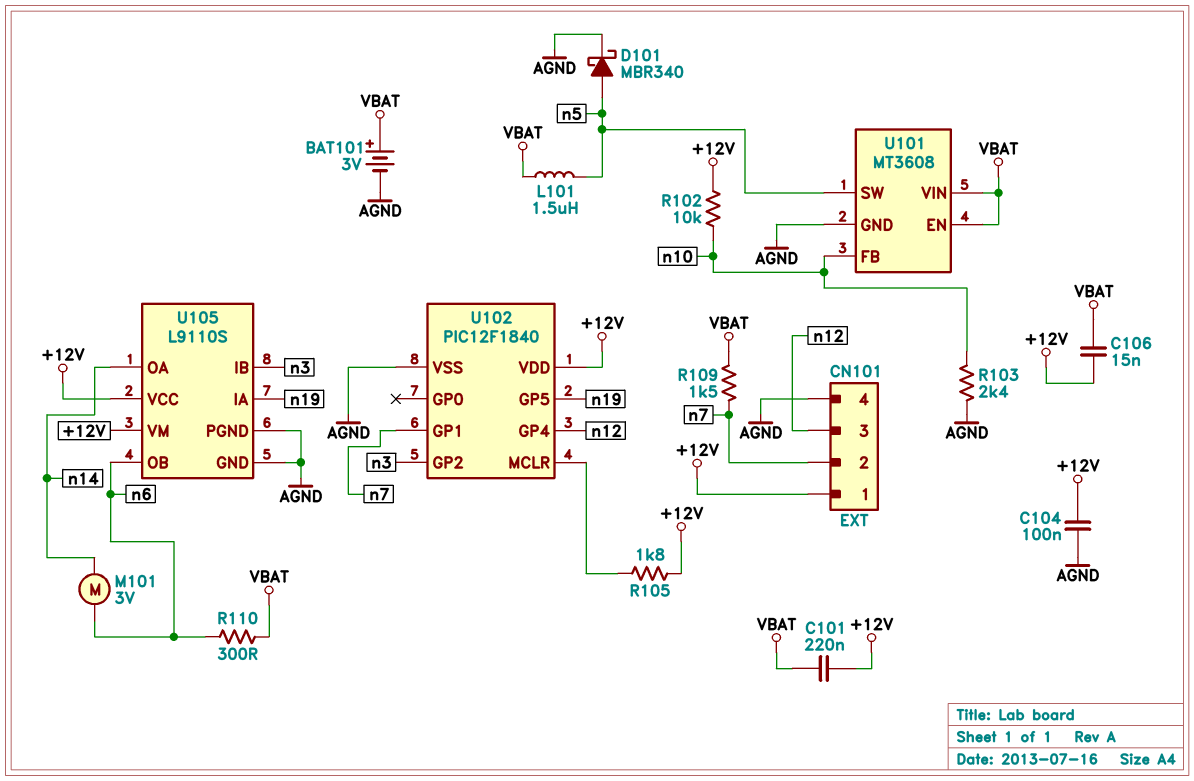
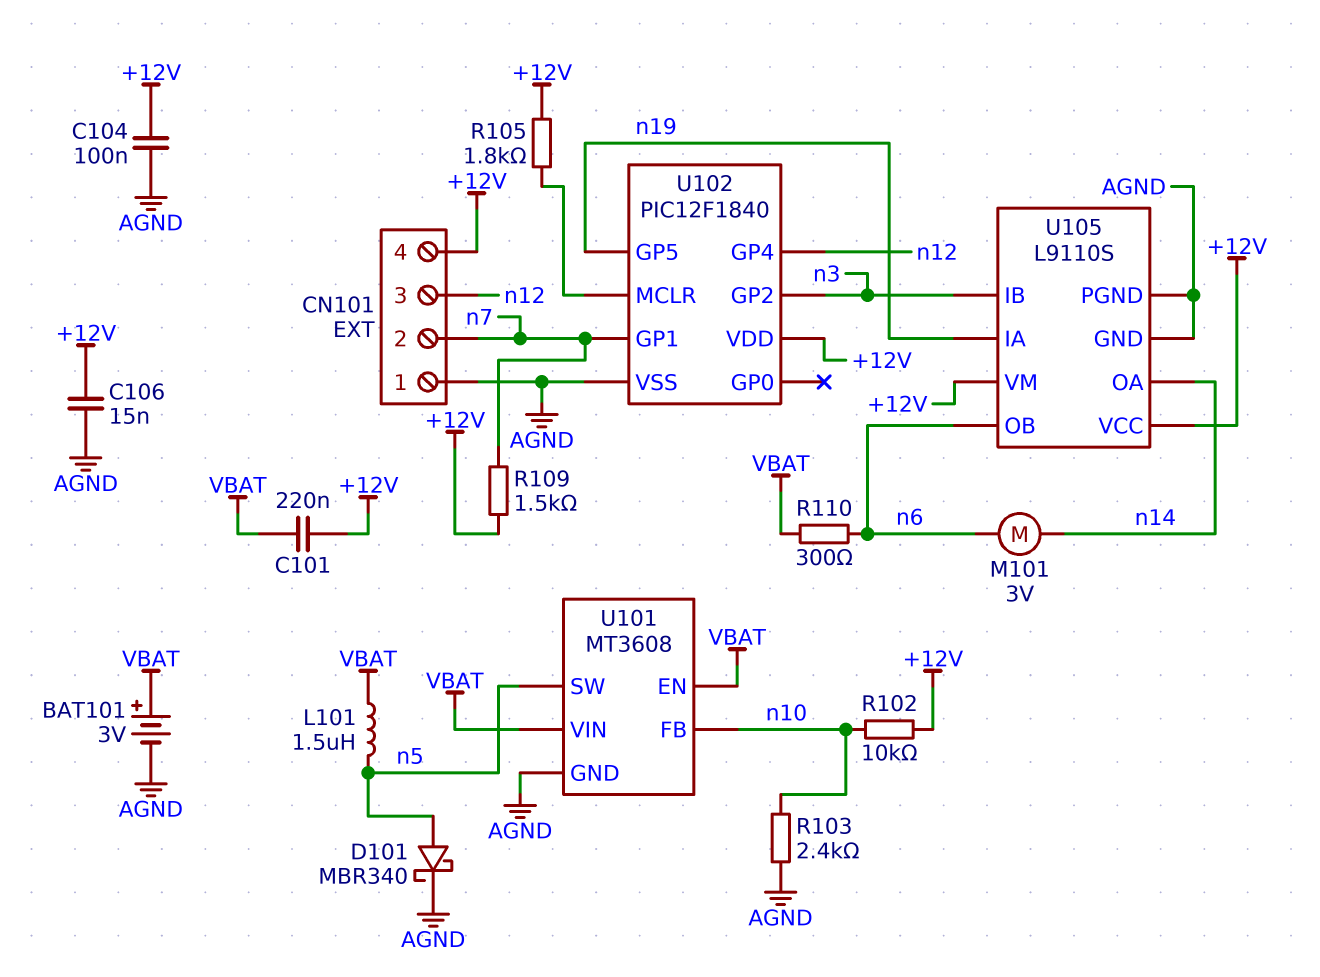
C106: 15nF (+12V, VBAT) -> 15nF (+12V, AGND)
CN101 pin 1: +12V -> AGND
CN101 pin 4: AGND -> +12V
R109: 1.5k (VBAT, n7) -> 1.5k (+12V, n7)

